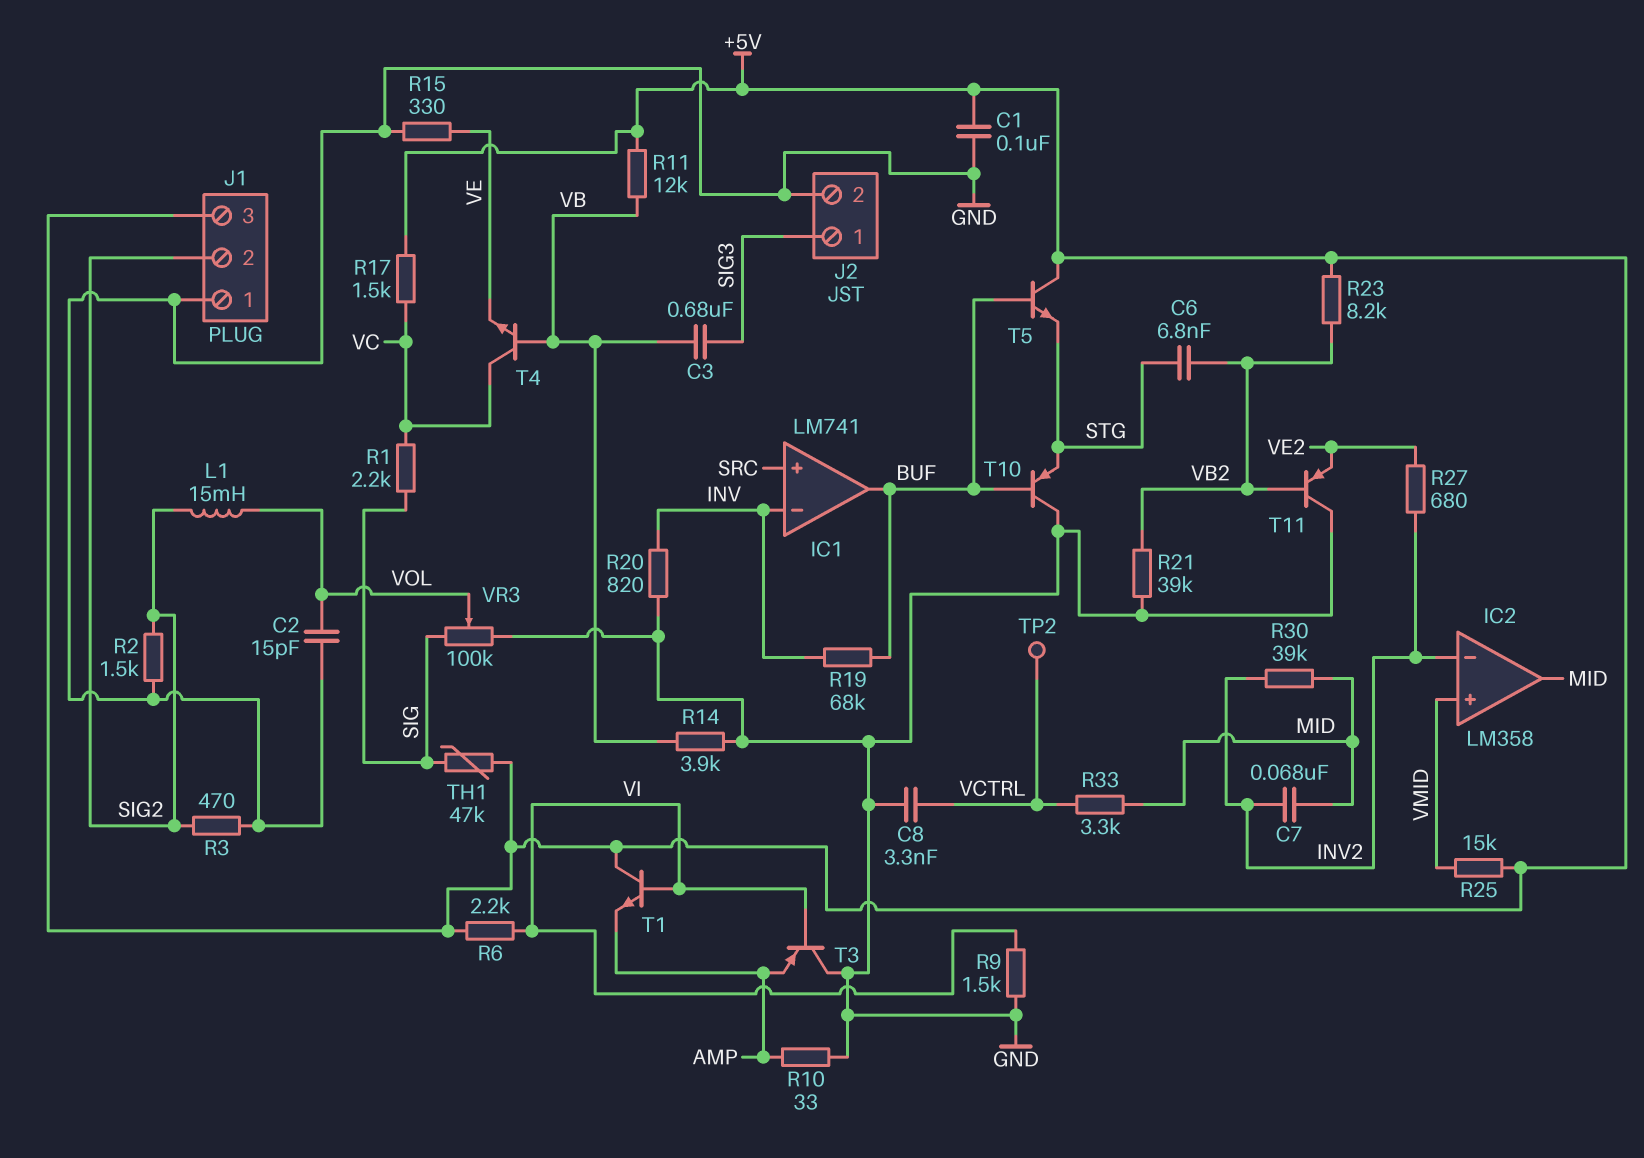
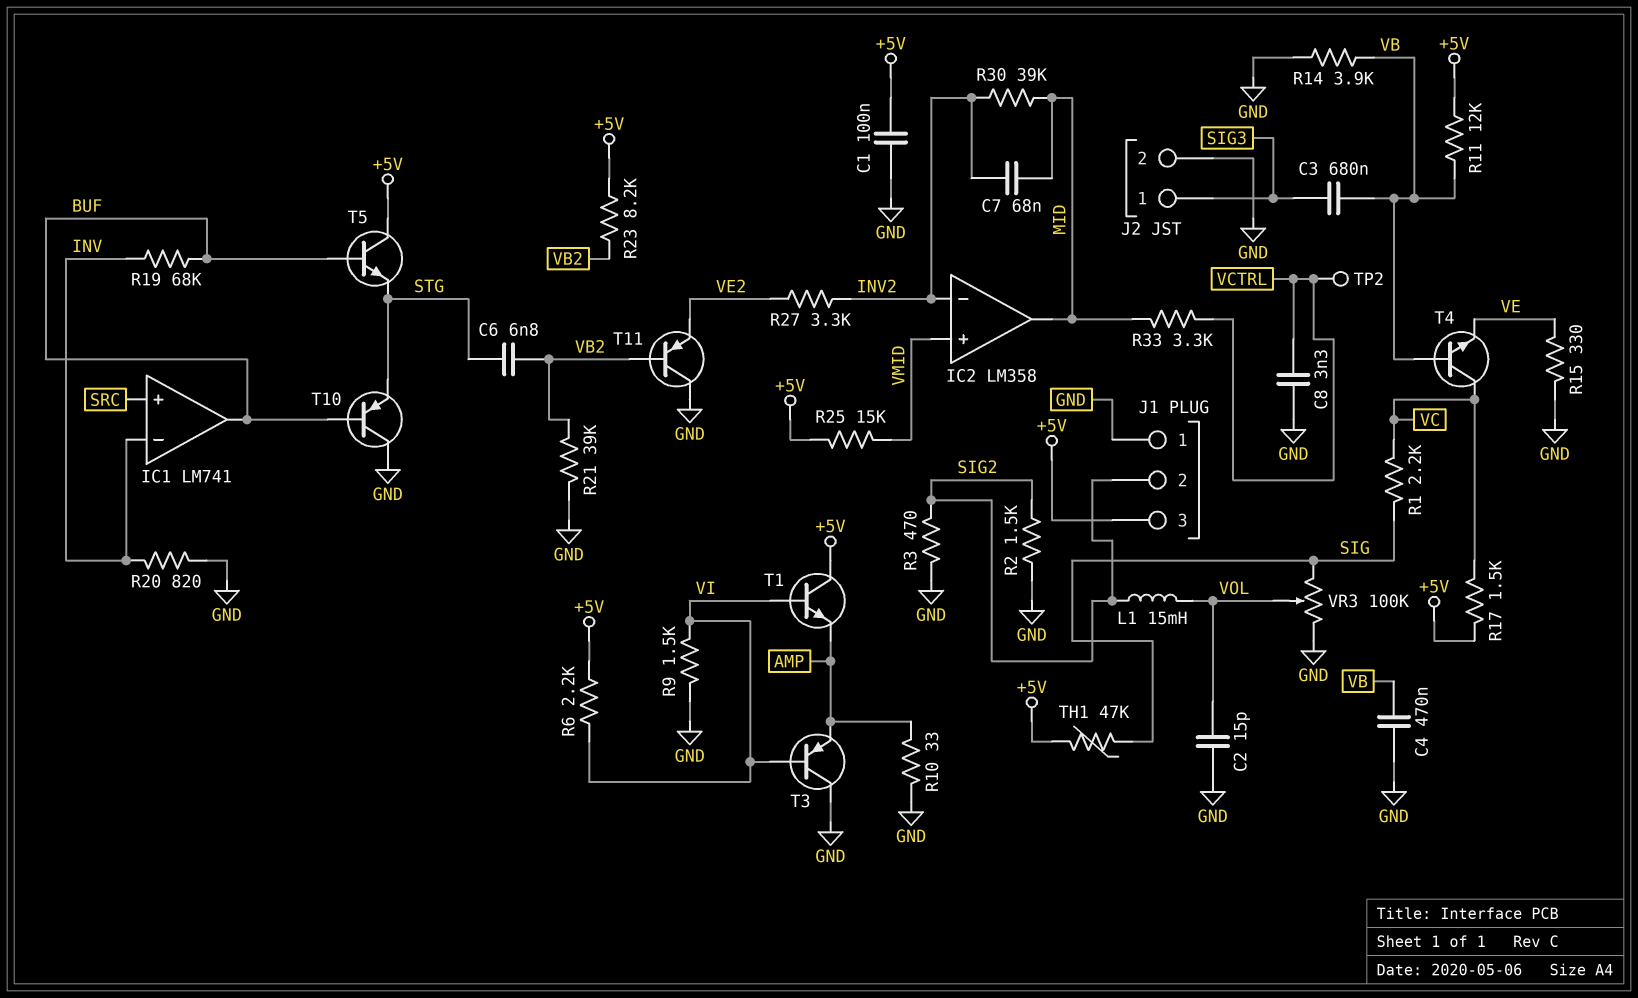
C4: none -> 470nF (GND, VB)
R27: 680 (INV2, VE2) -> 3.3k (INV2, VE2)

